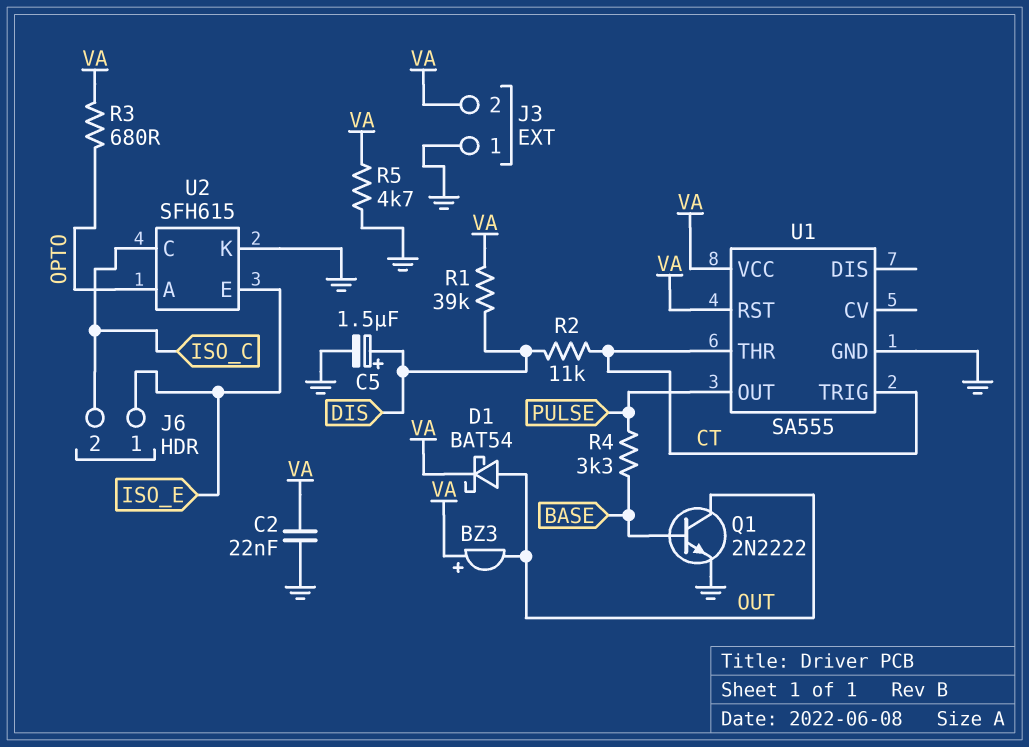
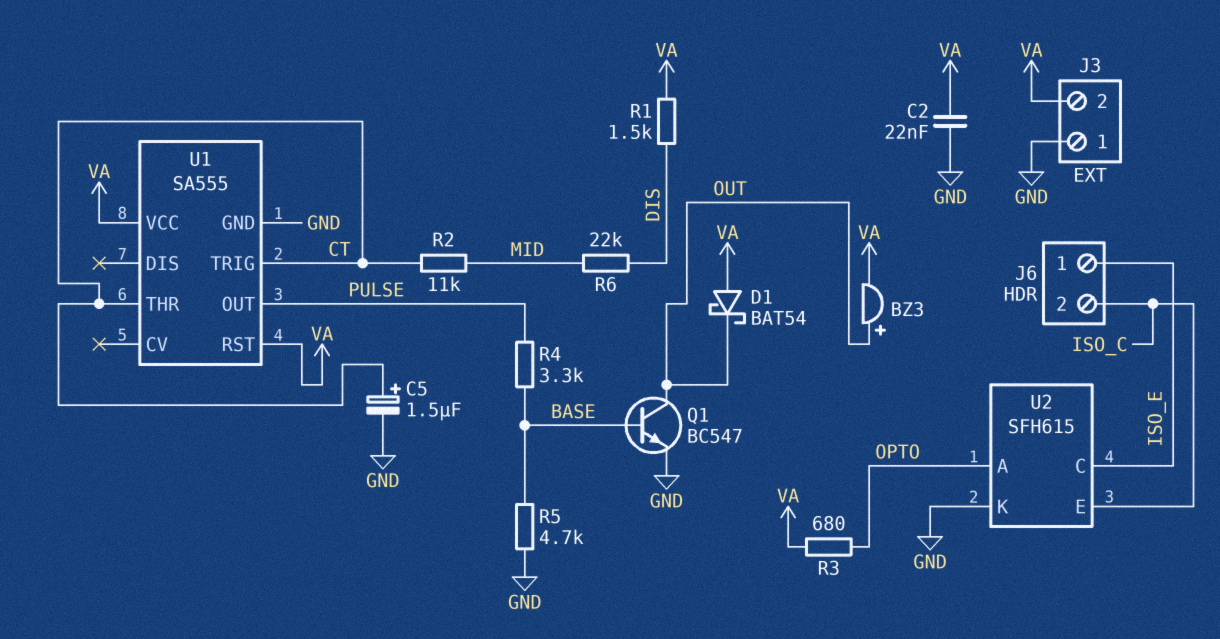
BZ3: buzzer (plus VA, minus OUT) -> buzzer (plus OUT, minus VA)
C5: 1.5uF (plus DIS, minus GND) -> 1.5uF (plus CT, minus GND)
D1: schottky BAT54 (A OUT, K VA) -> schottky BAT54 (A VA, K OUT)
Q1: NPN 2N2222 (B BASE, C OUT, E GND) -> NPN BC547 (B BASE, C OUT, E GND)
R1: 39k (DIS, VA) -> 1.5k (DIS, VA)
R2: 11k (CT, DIS) -> 11k (CT, MID)
R5: 4.7k (GND, VA) -> 4.7k (BASE, GND)
R6: none -> 22k (DIS, MID)
U2 pin C: ISO_C -> ISO_E
U2 pin E: ISO_E -> ISO_C

